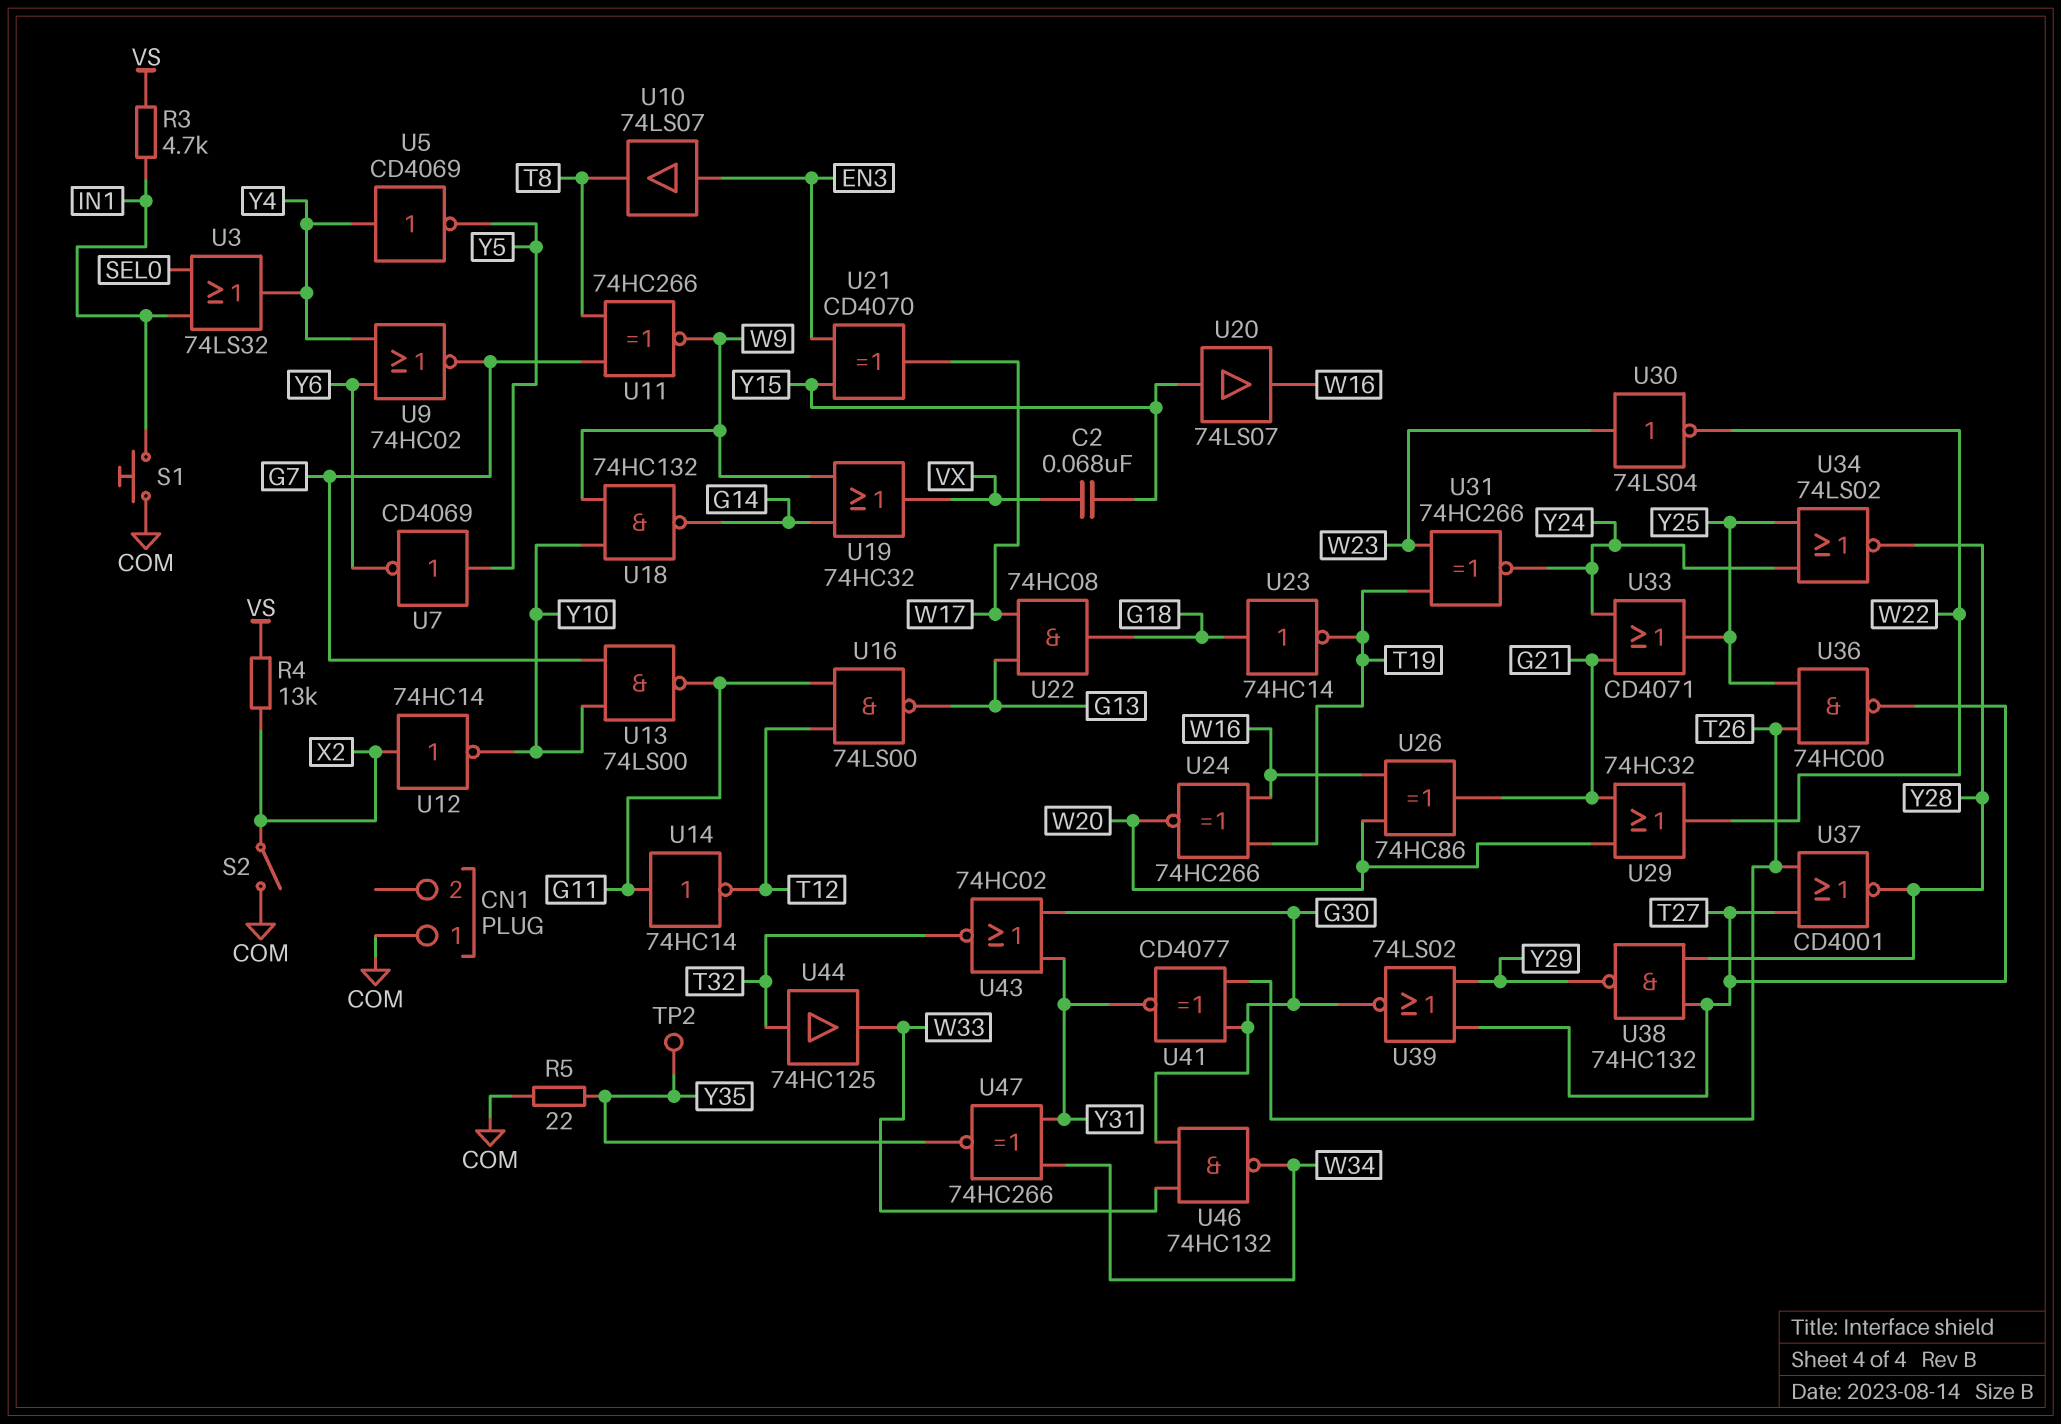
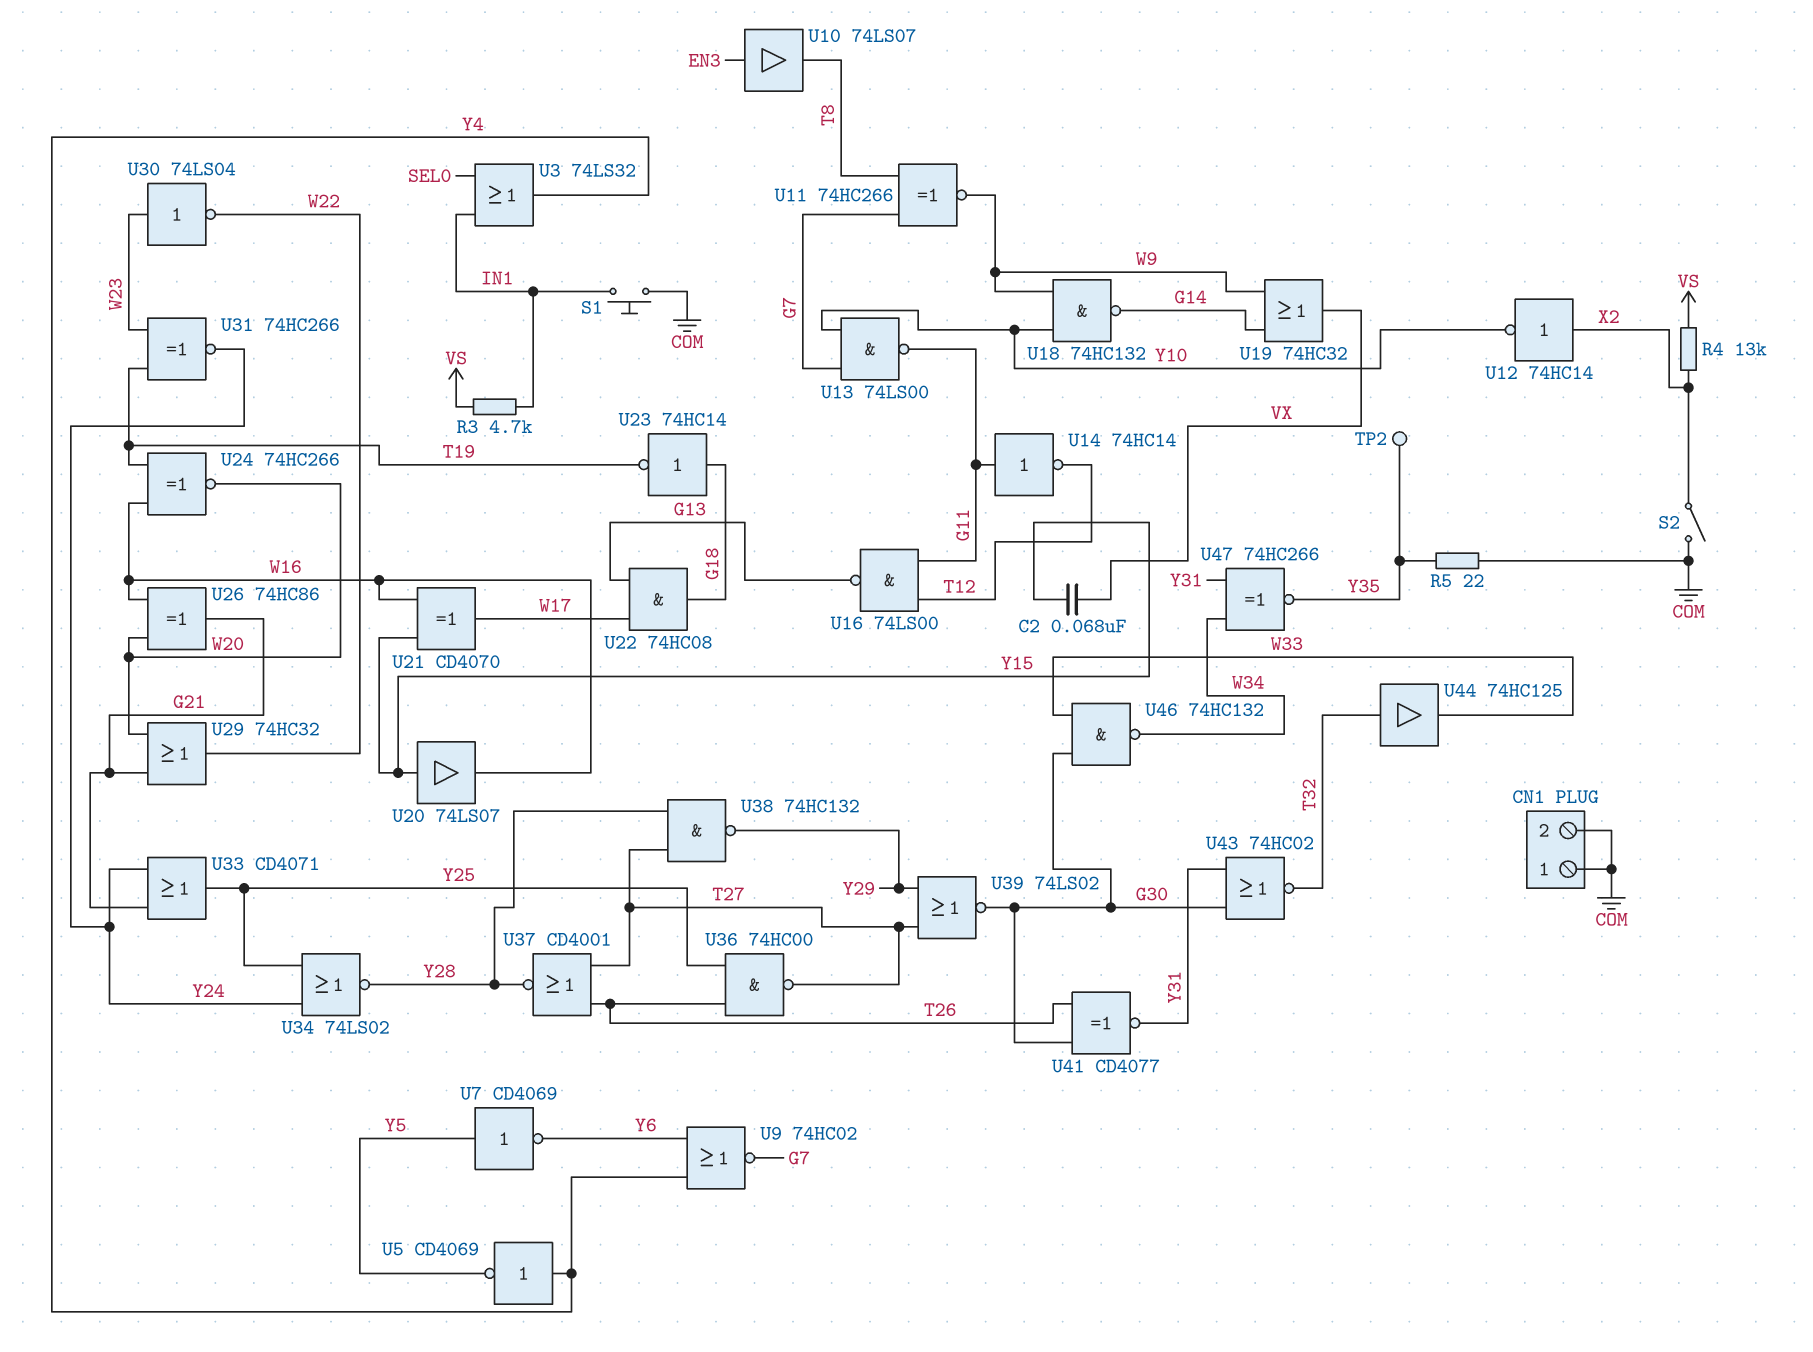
CN1 pin 2: none -> COM
U21: XOR CD4070 (in EN3, in Y15, out W17) -> XOR CD4070 (in W16, in Y15, out W17)

